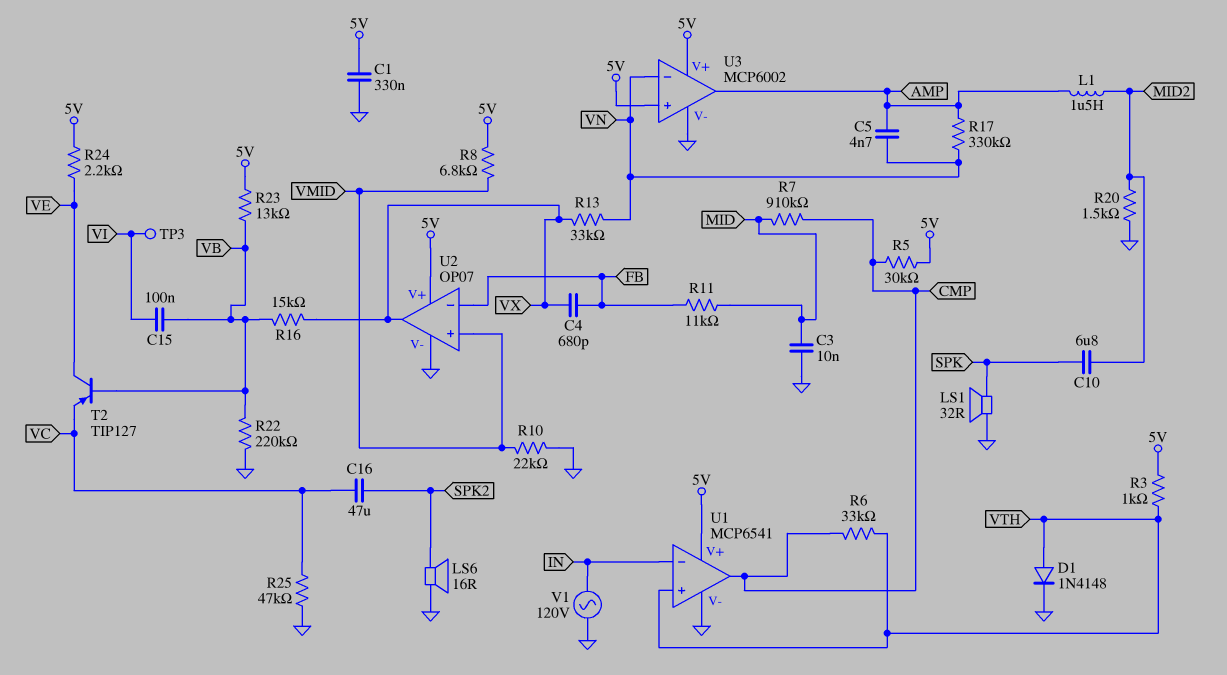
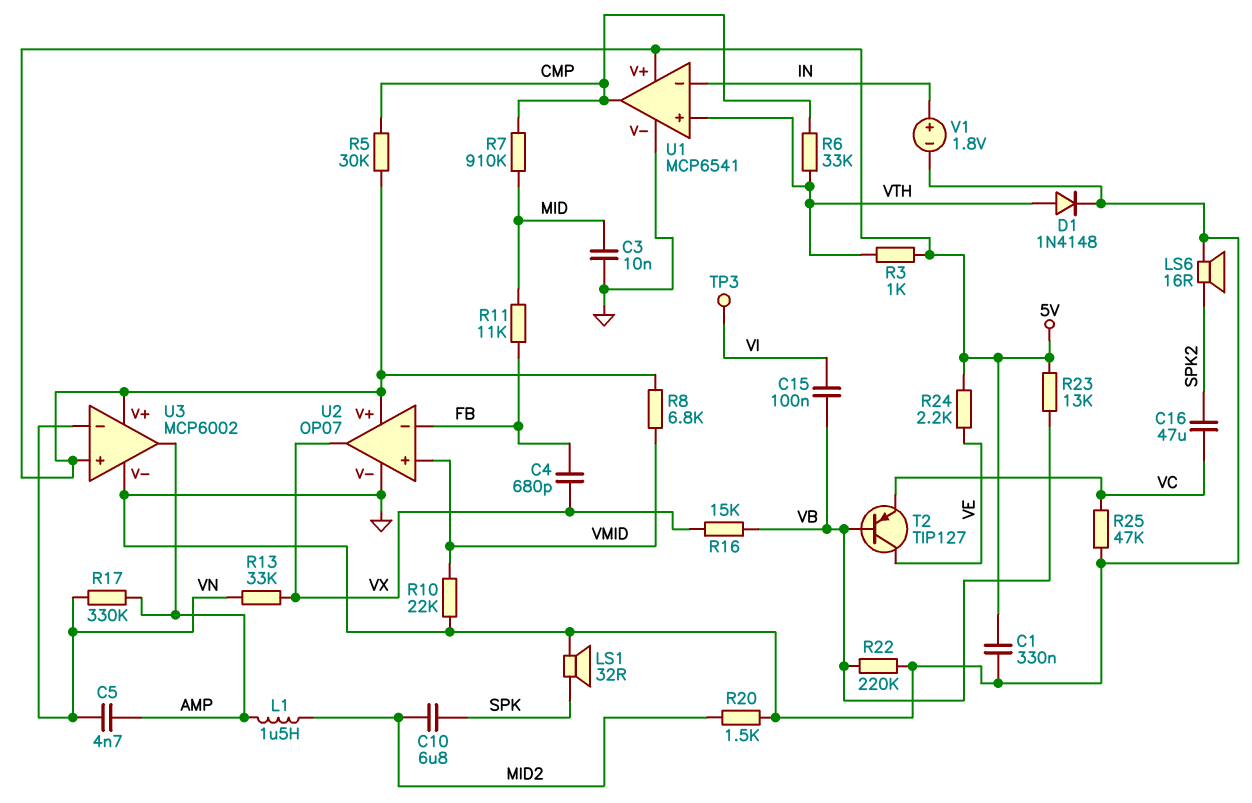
V1: AC 120V (GND, IN) -> 1.8V (plus IN, minus GND)

